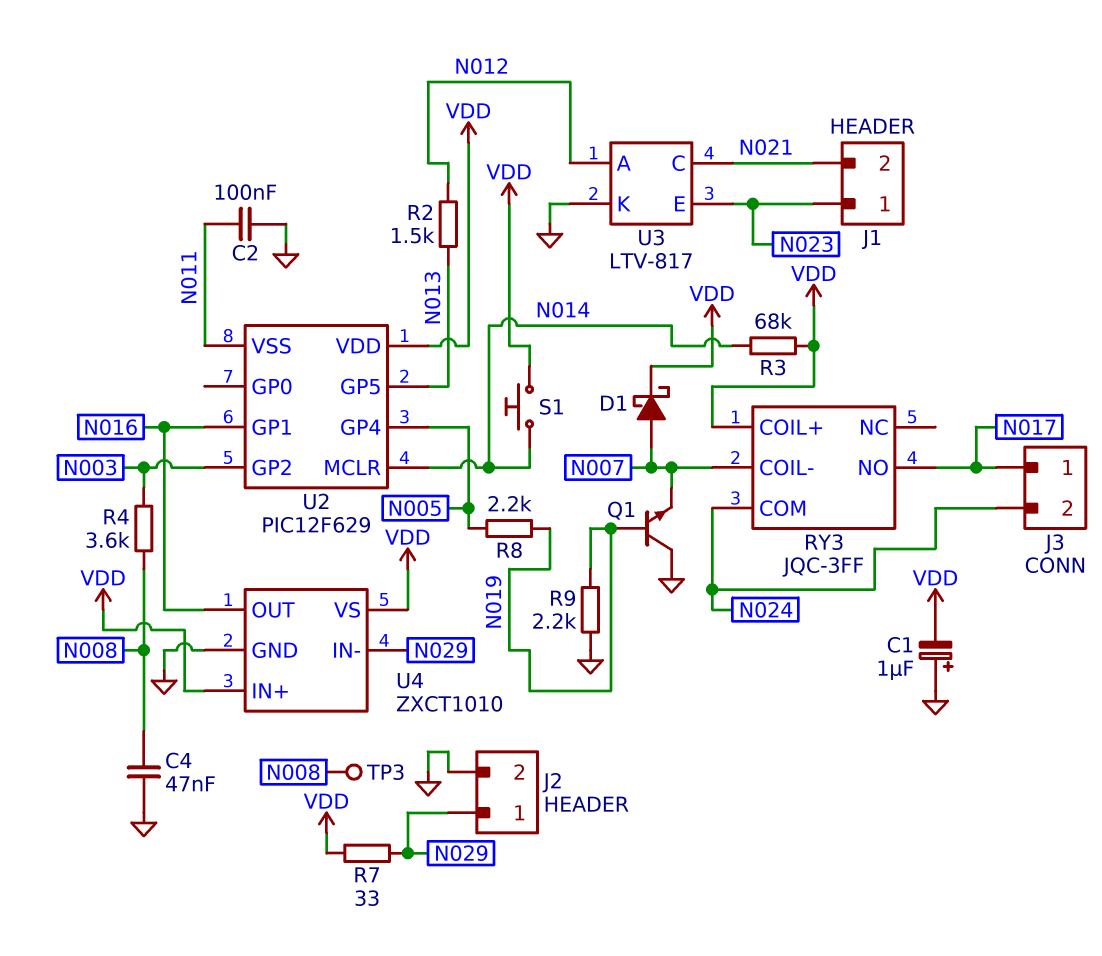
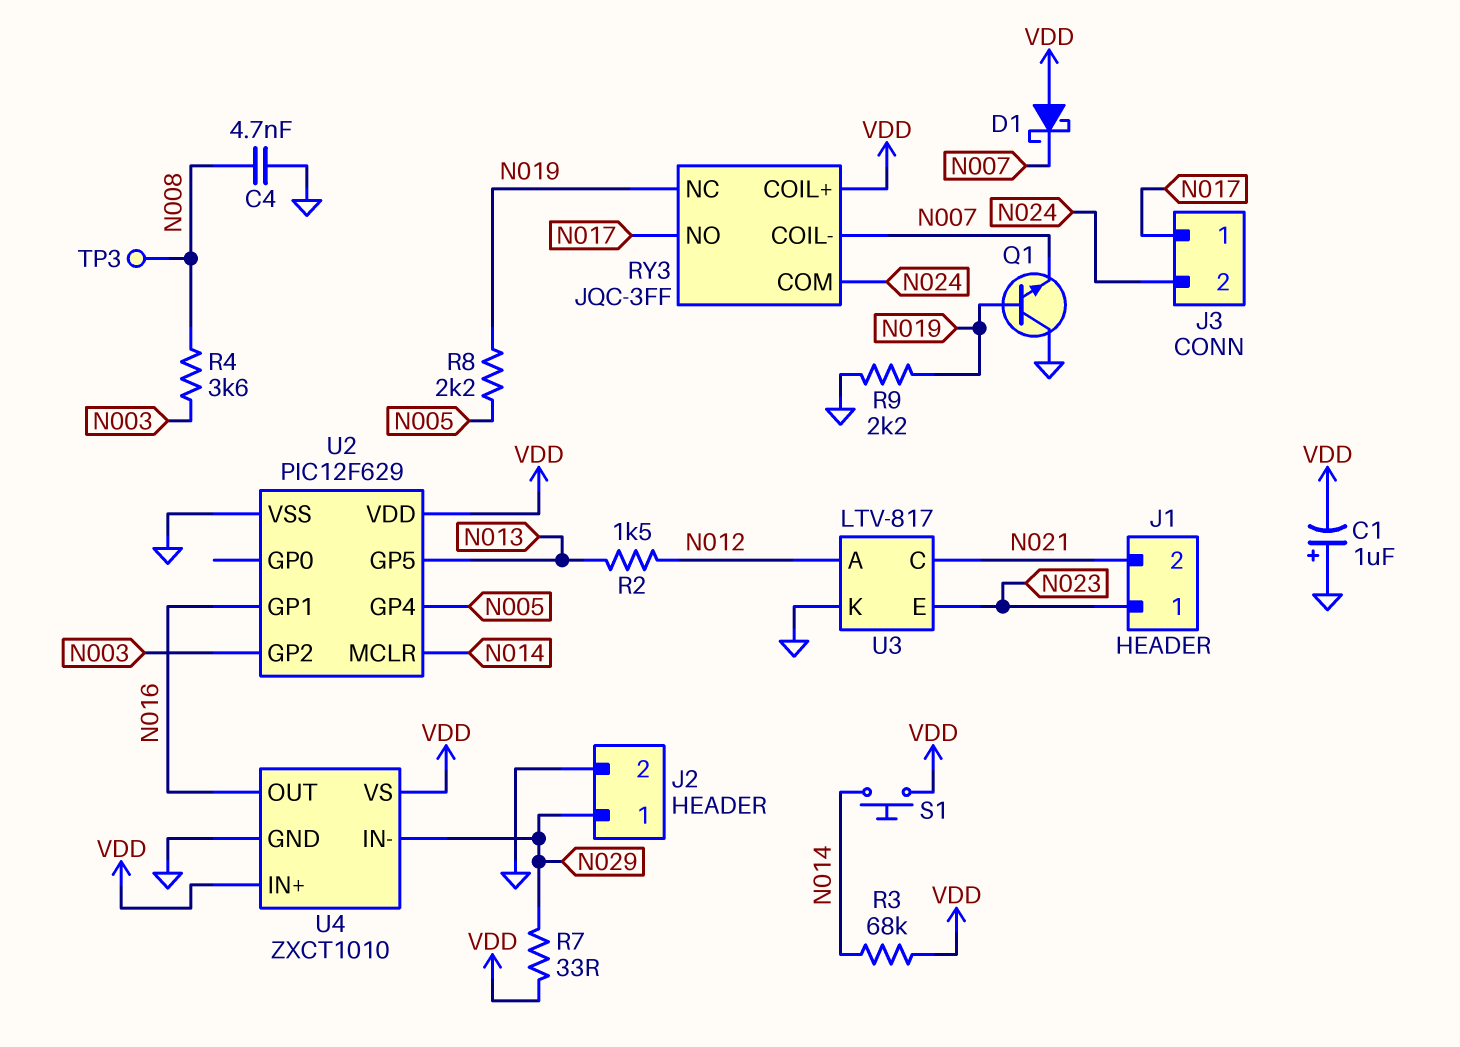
C2: 100nF (GND, N011) -> none
C4: 47nF (GND, N008) -> 4.7nF (GND, N008)
D1: schottky (A N007, K VDD) -> schottky (A VDD, K N007)
RY3 pin NC: none -> N019
U2 pin VSS: N011 -> GND

